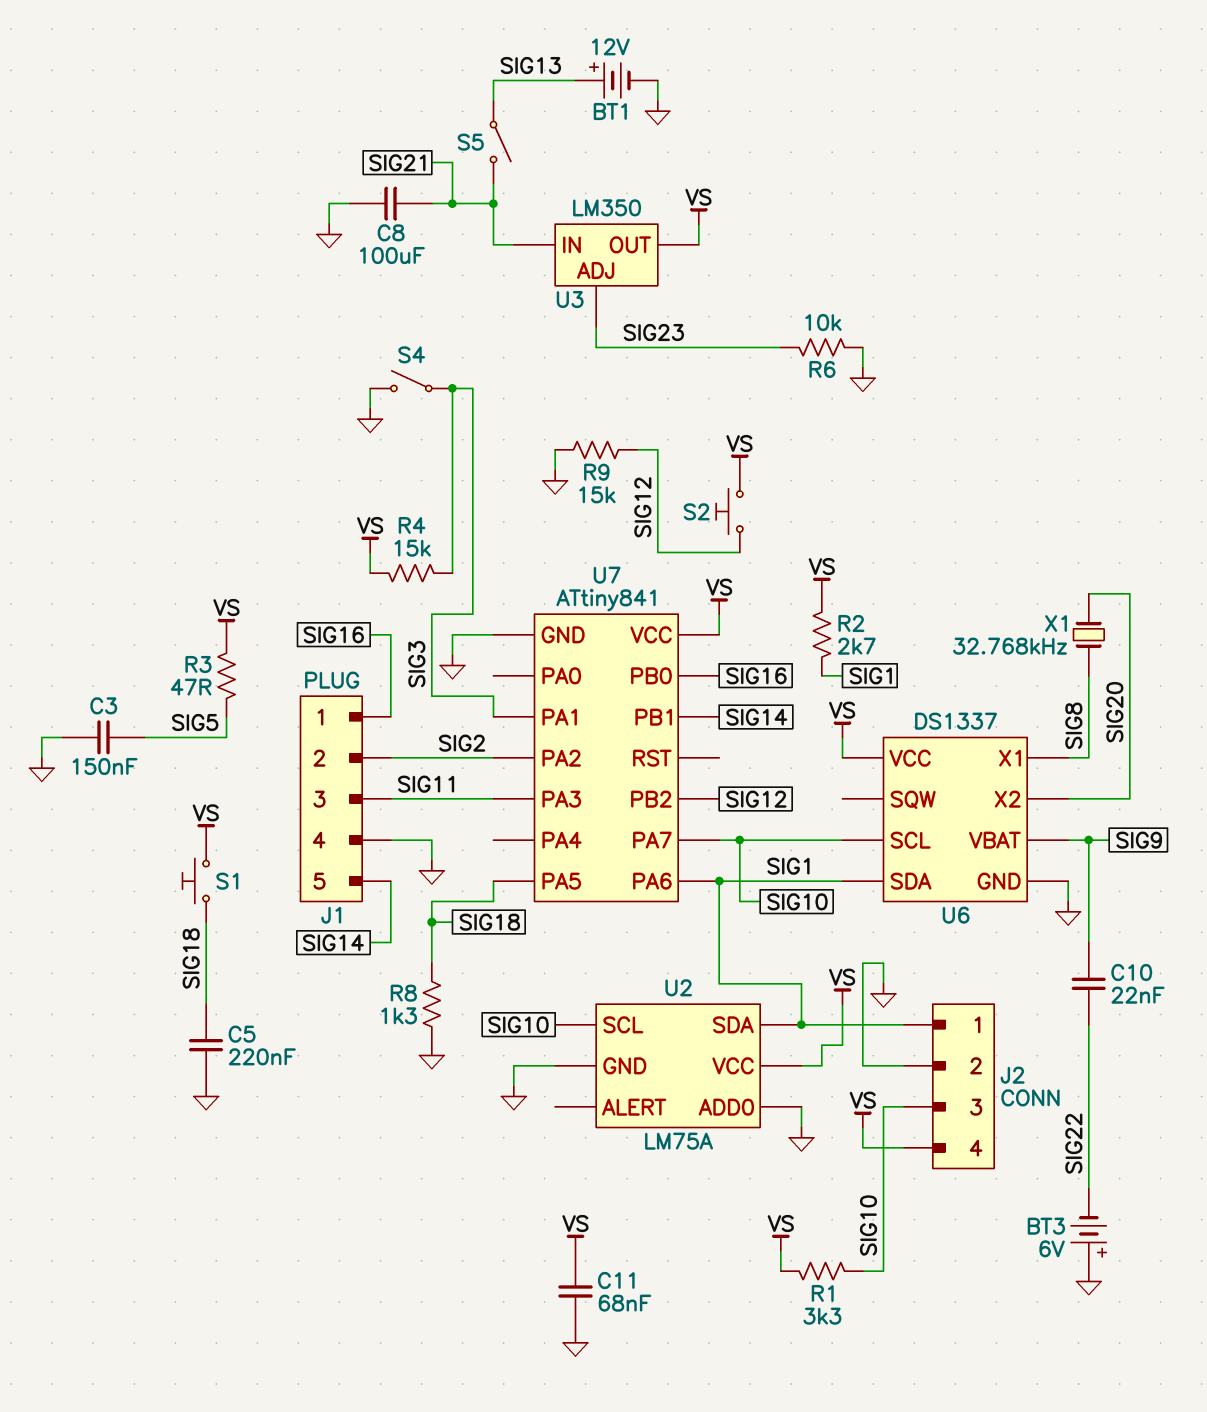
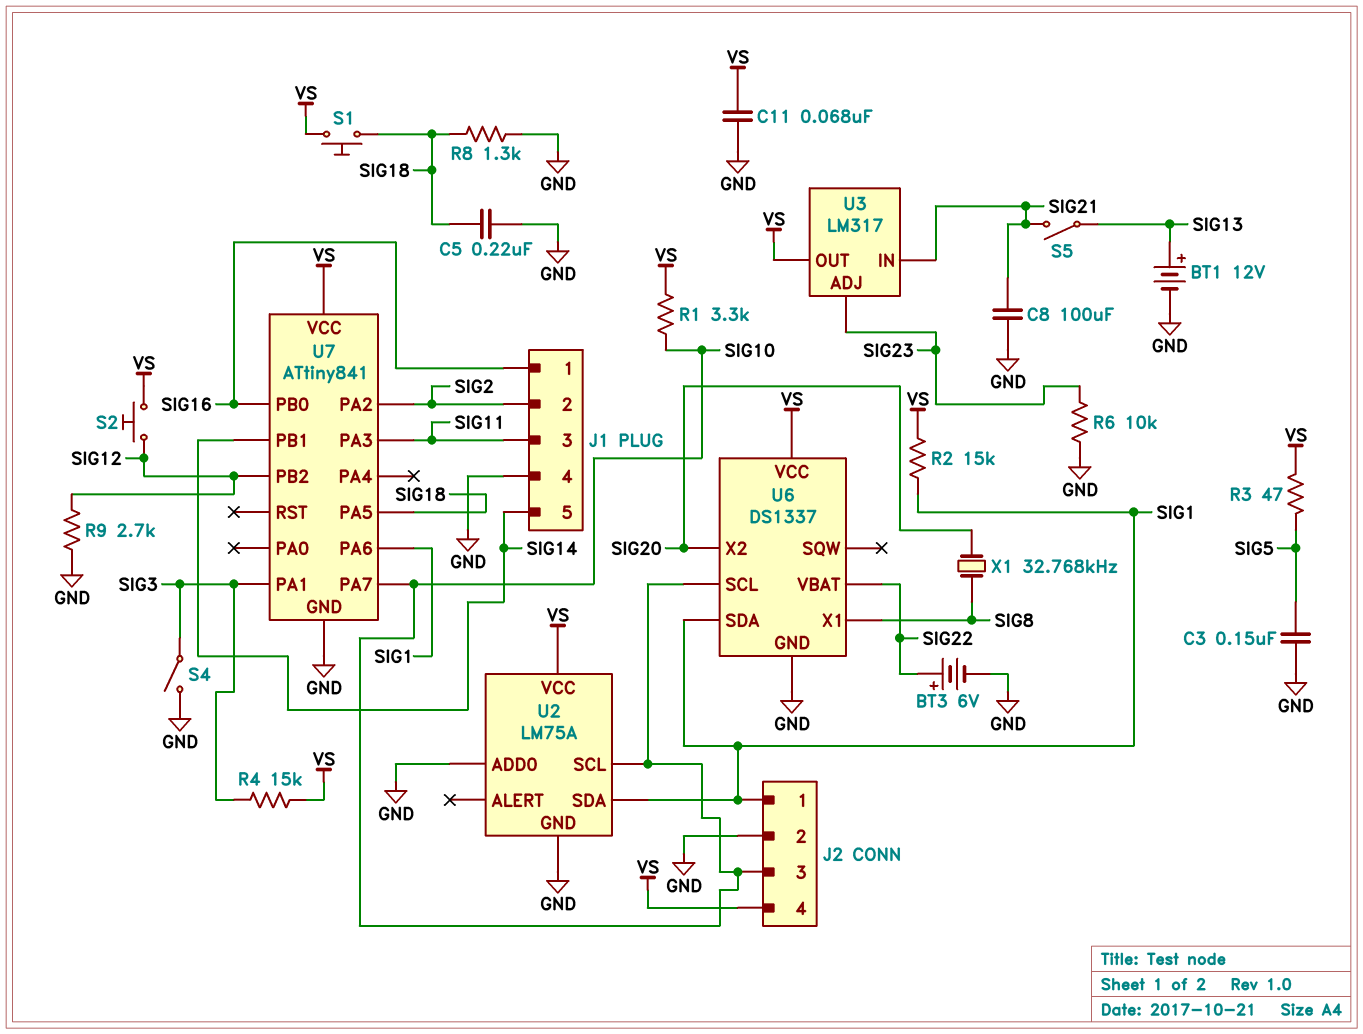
BT3: 6V (plus GND, minus SIG22) -> 6V (plus SIG22, minus GND)
C10: 22nF (SIG9, SIG22) -> none
R2: 2.7k (SIG1, VS) -> 15k (SIG1, VS)
R9: 15k (GND, SIG12) -> 2.7k (GND, SIG12)
U3: LM350 -> LM317
U6 pin VBAT: SIG9 -> SIG22

